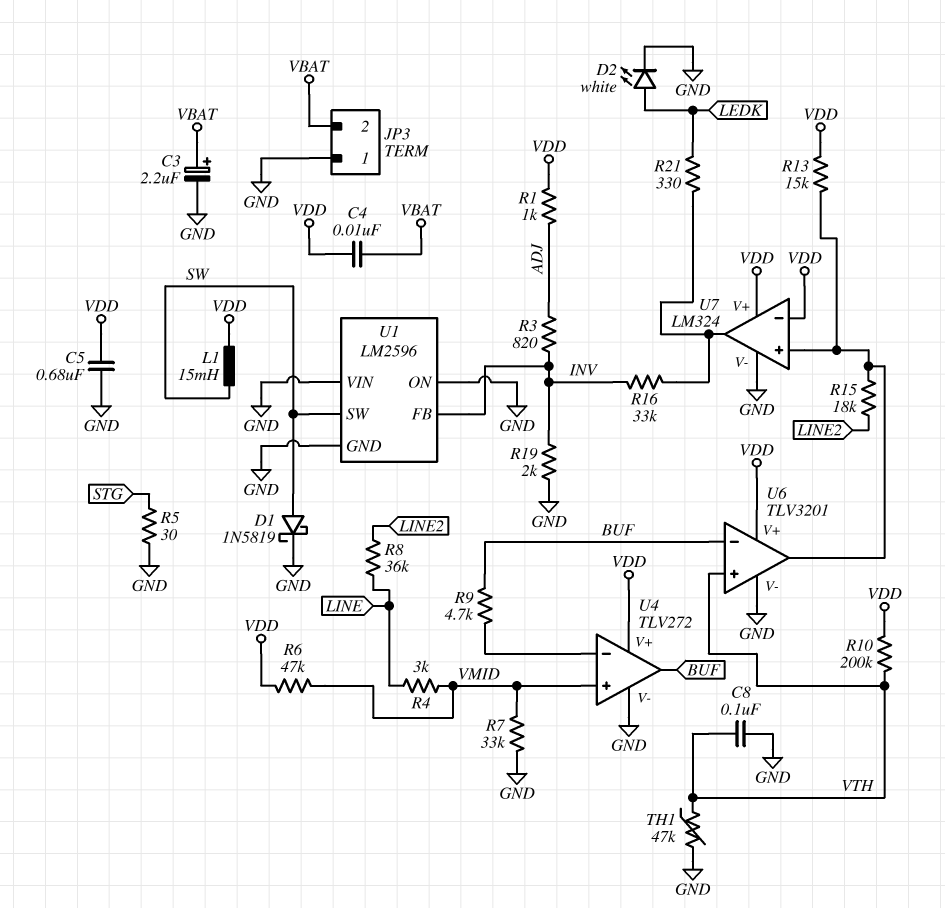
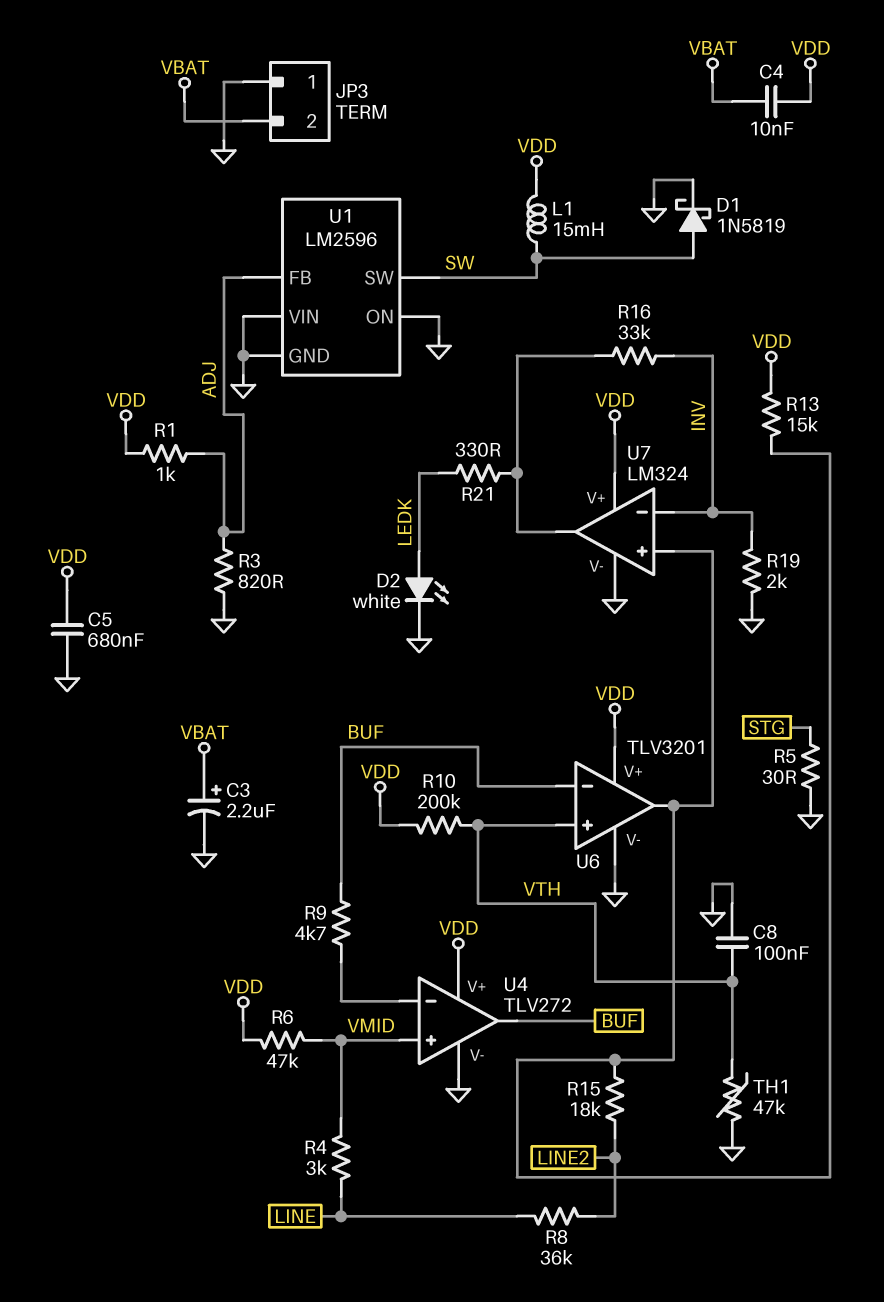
R3: 820 (ADJ, INV) -> 820 (ADJ, GND)
R7: 33k (GND, VMID) -> none
U1 pin FB: INV -> ADJ
U7 pin in-: VDD -> INV

